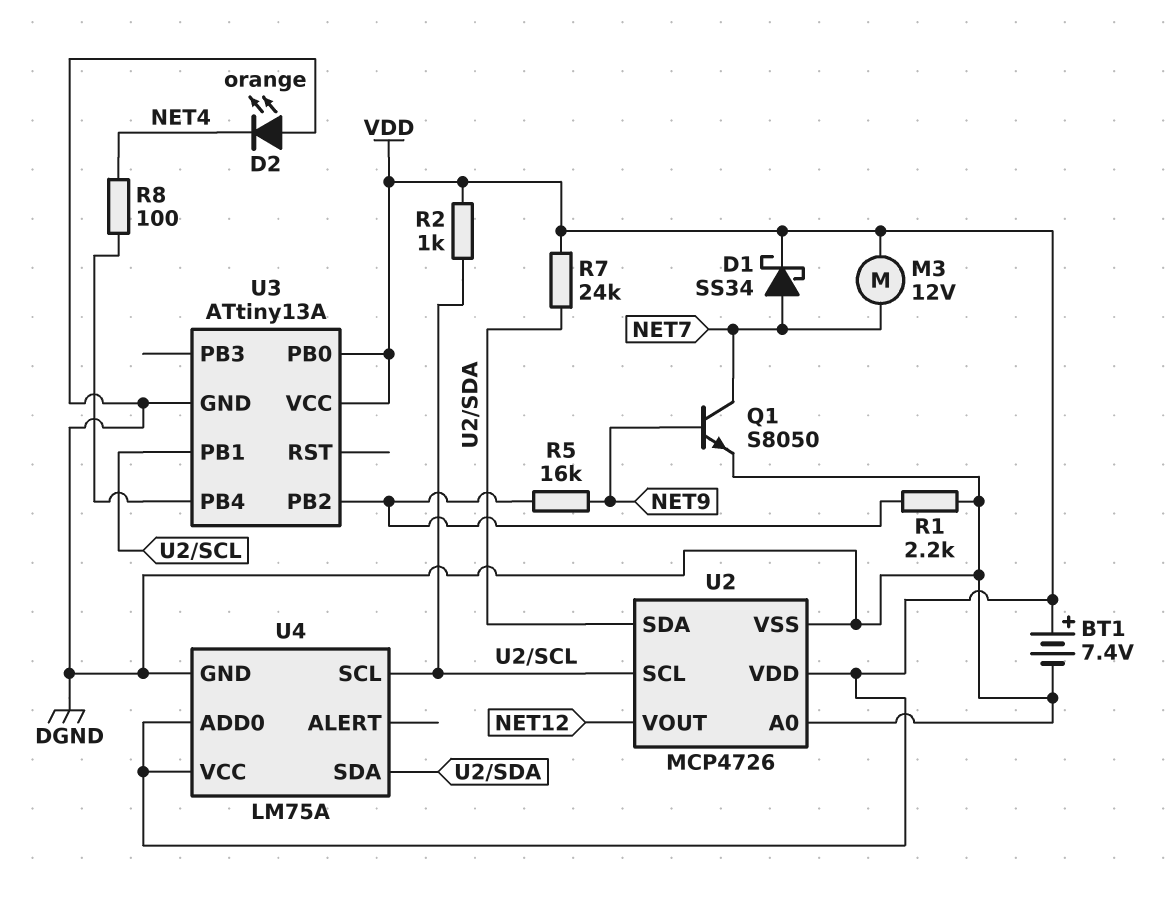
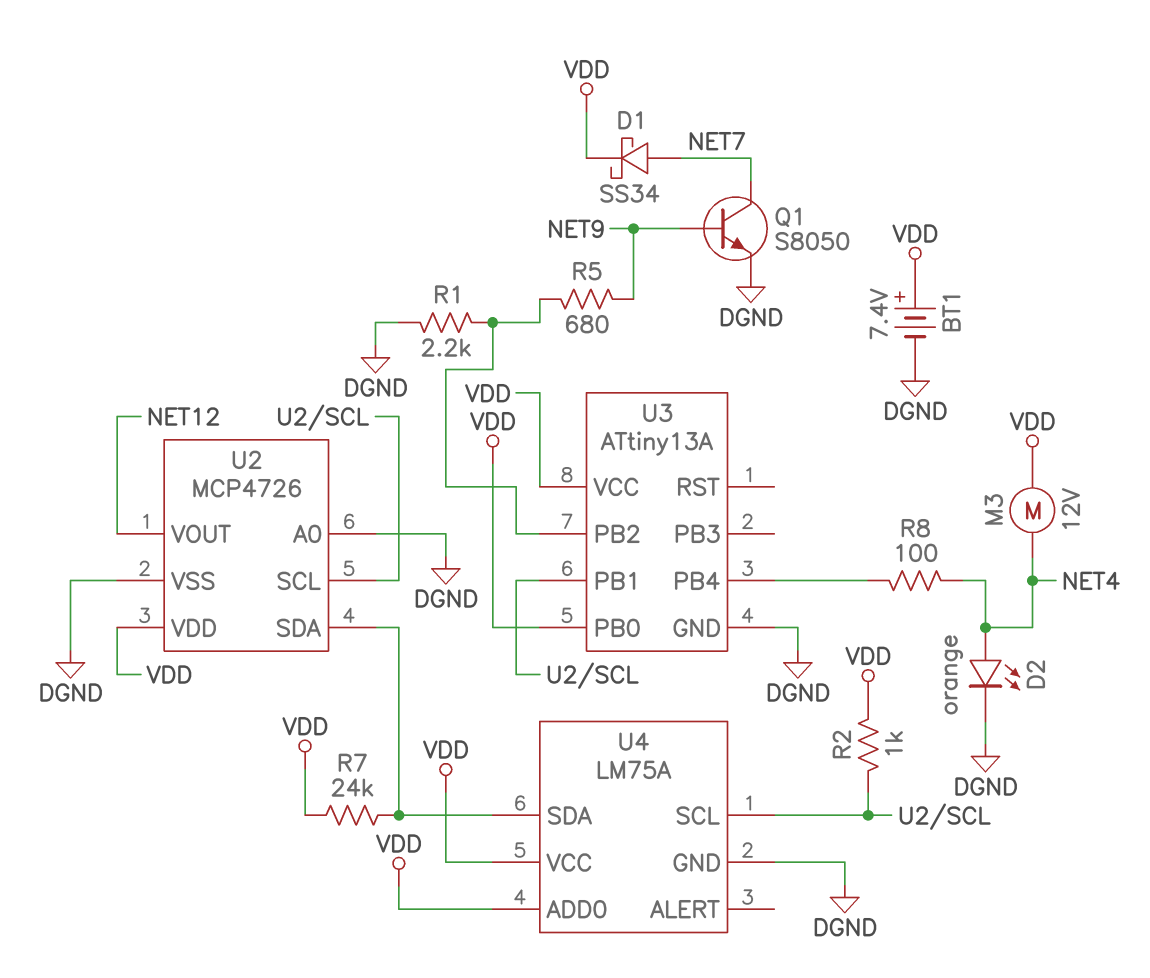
D2: LED orange (A DGND, K NET4) -> LED orange (A NET4, K DGND)
M3: motor 12V (NET7, VDD) -> motor 12V (NET4, VDD)
R5: 16k (NET9, U3/PB2) -> 680 (NET9, U3/PB2)

